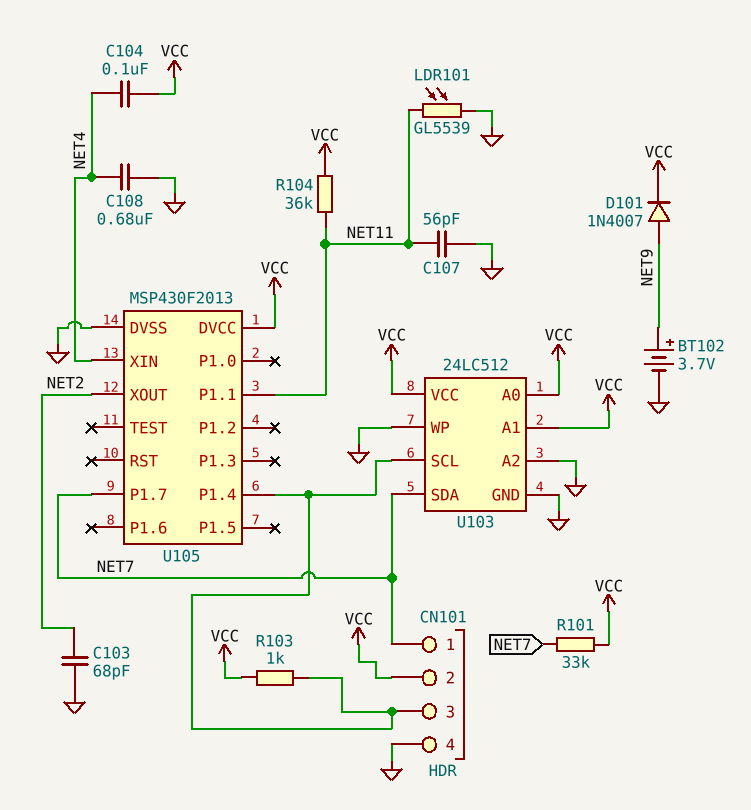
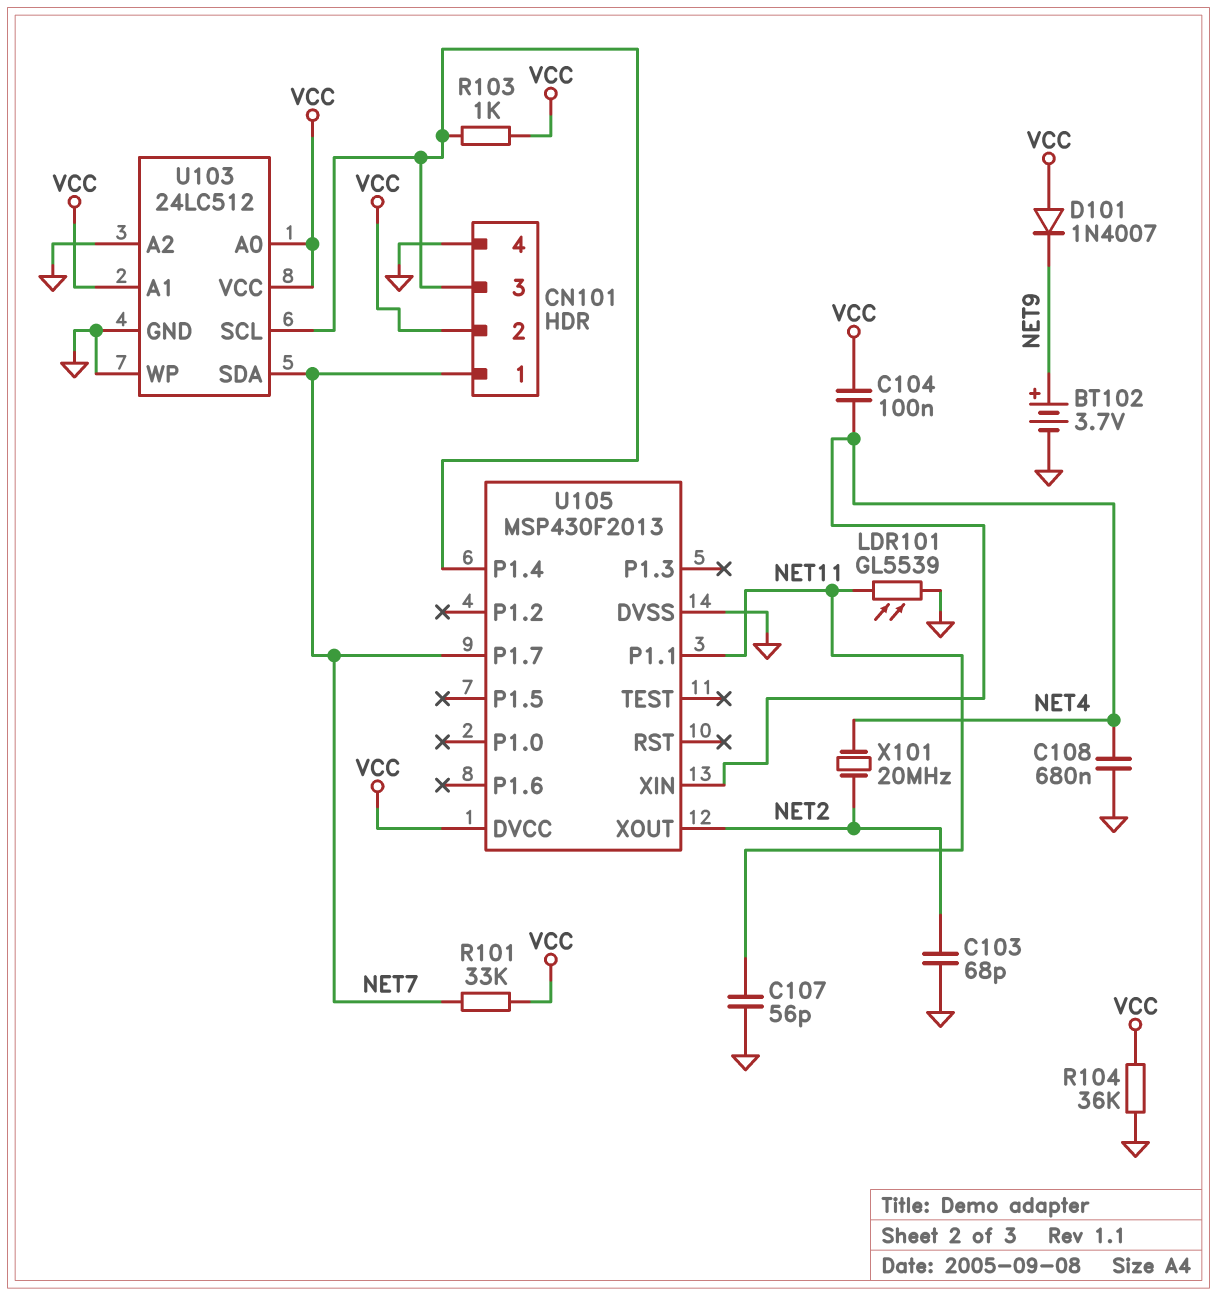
D101: diode 1N4007 (A NET9, K VCC) -> diode 1N4007 (A VCC, K NET9)
R104: 36k (NET11, VCC) -> 36k (GND, VCC)
X101: none -> 20MHz (NET2, NET4)

